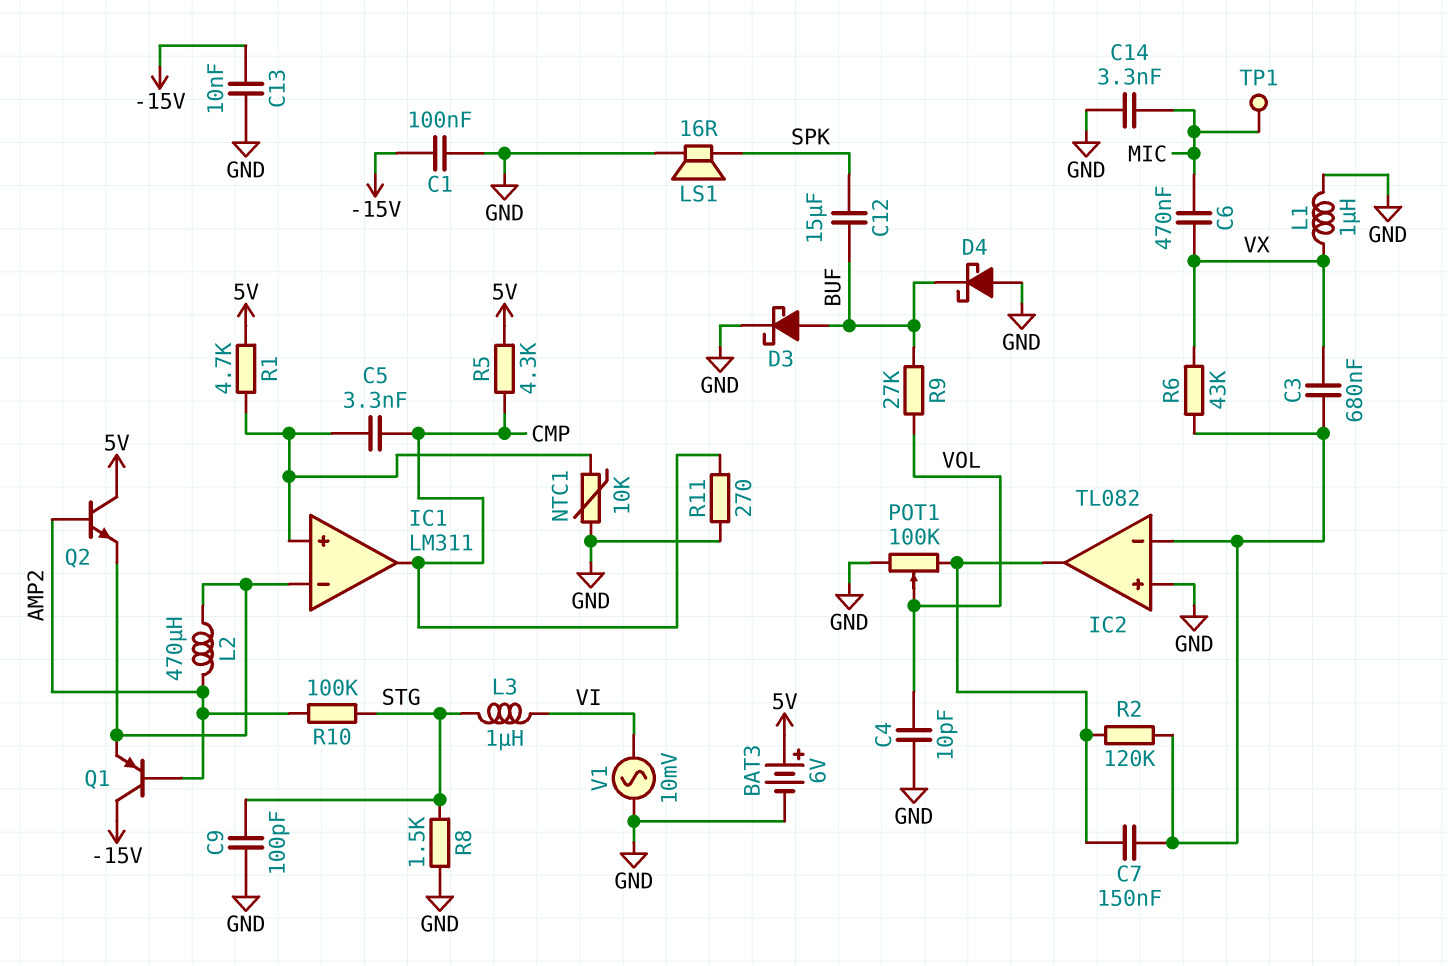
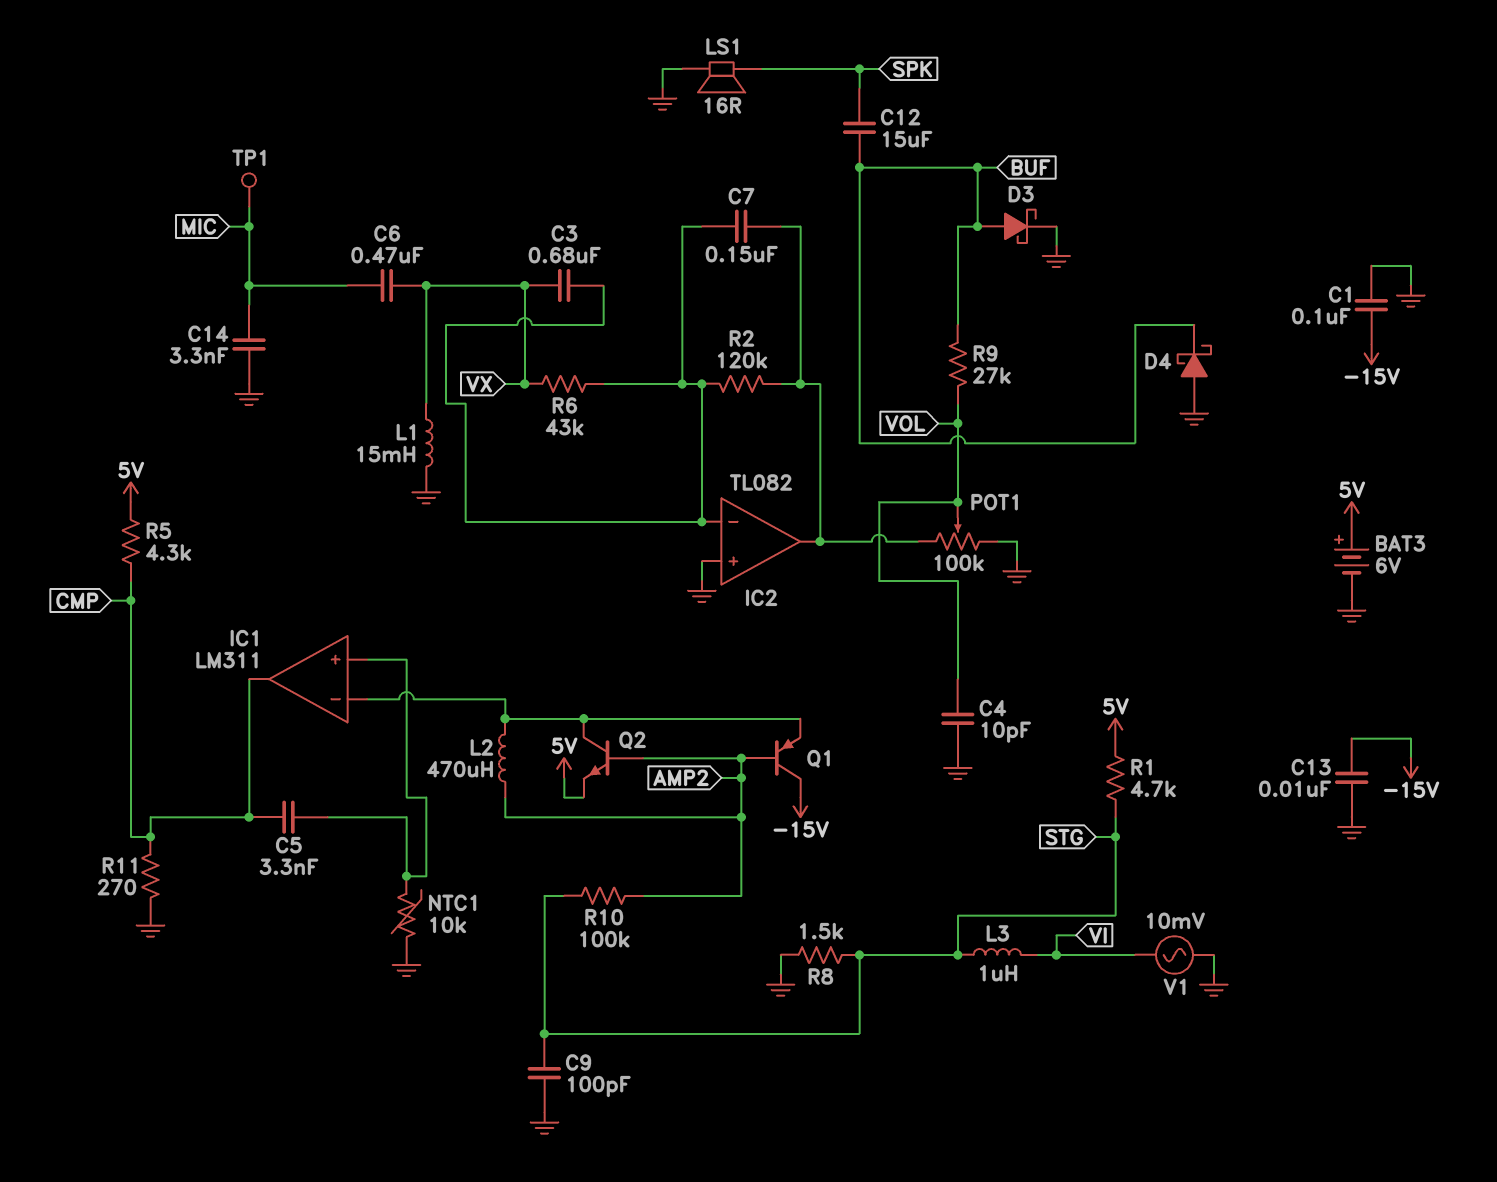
L1: 1uH (GND, VX) -> 15mH (GND, VX)
Q2: NPN (B AMP2, C 5V, E IC1/in-) -> NPN (B AMP2, C IC1/in-, E 5V)
R1: 4.7k (5V, IC1/in+) -> 4.7k (5V, STG)

